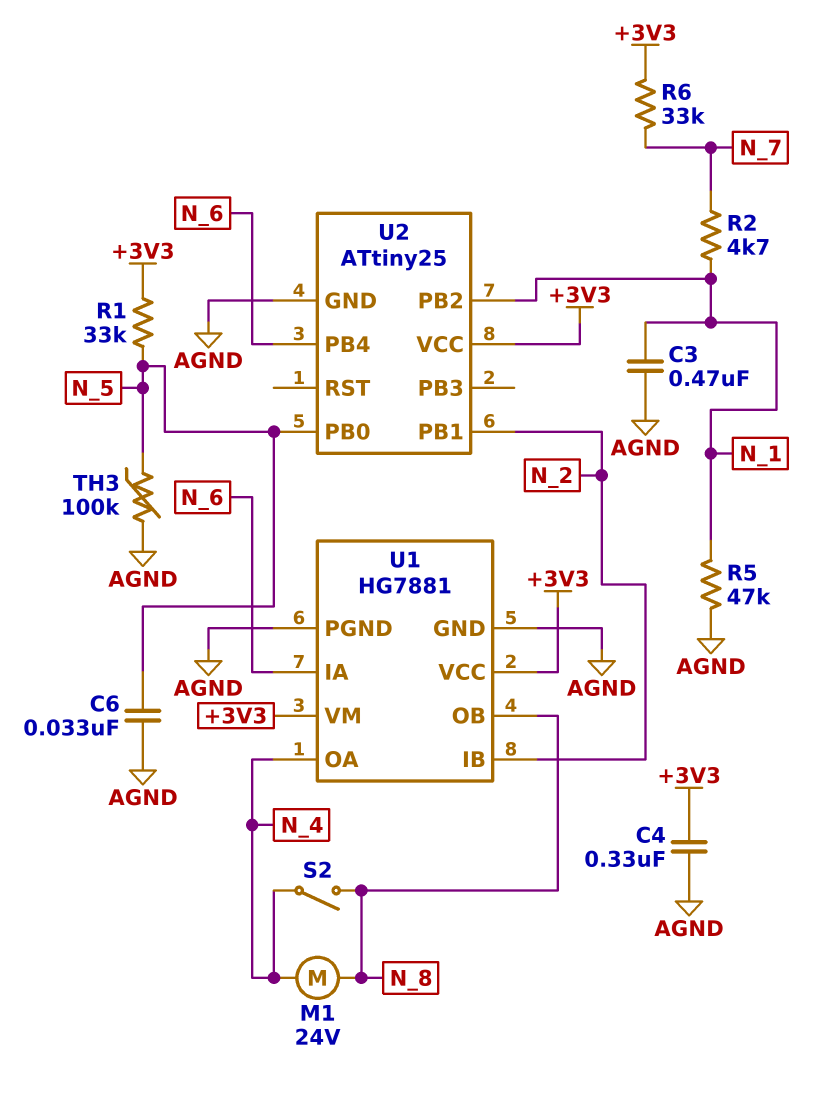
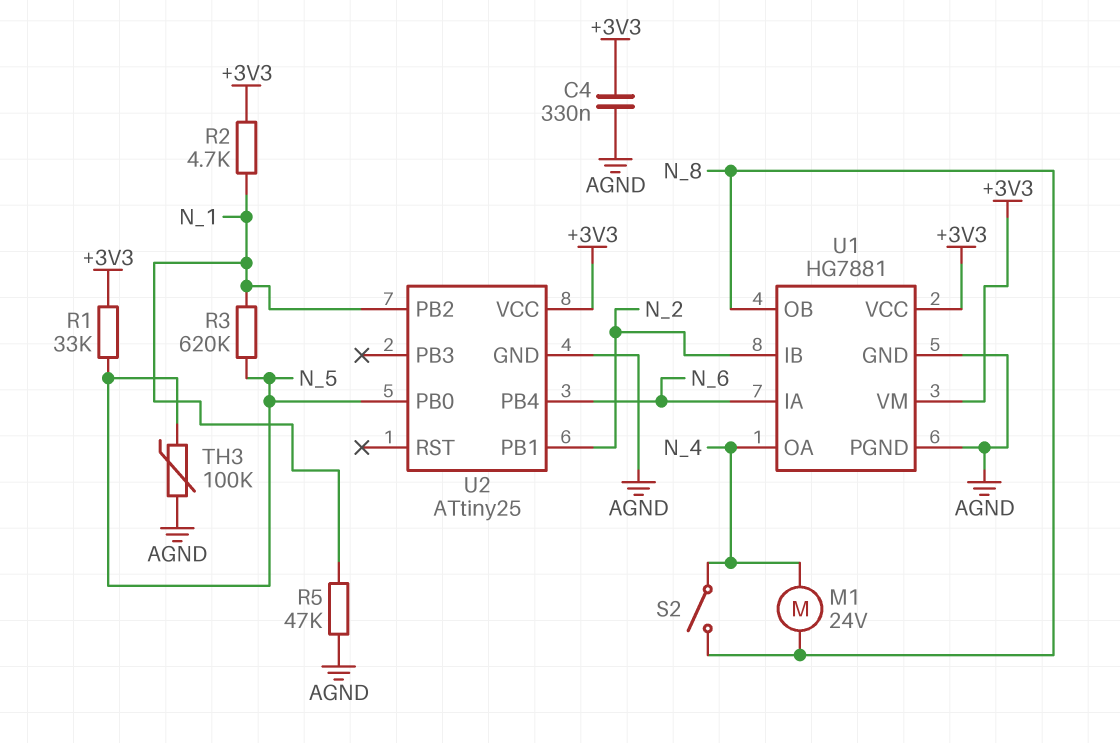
C3: 470nF (AGND, N_1) -> none
C6: 33nF (AGND, N_5) -> none
R2: 4.7k (N_1, N_7) -> 4.7k (+3V3, N_1)
R3: none -> 620k (N_1, N_5)
R6: 33k (+3V3, N_7) -> none

